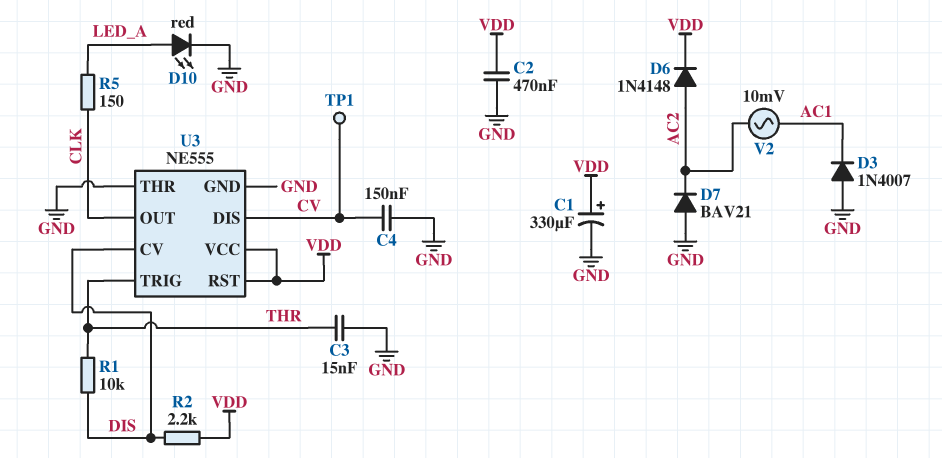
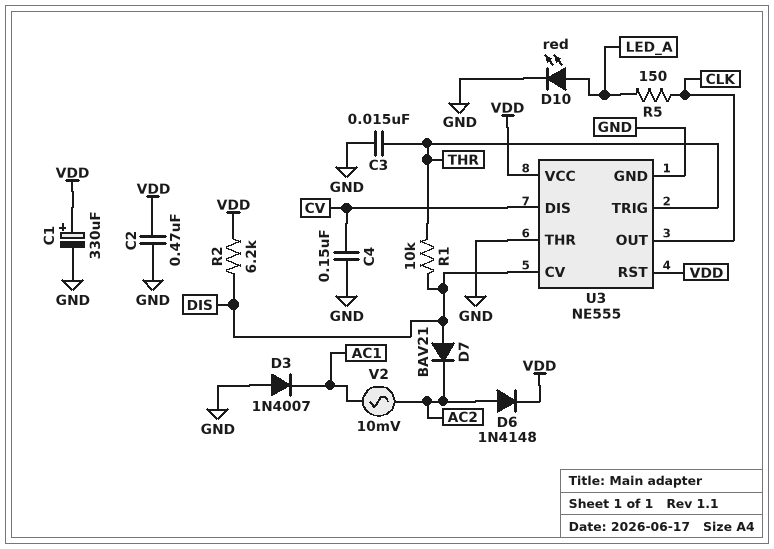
D7: diode BAV21 (A GND, K AC2) -> diode BAV21 (A DIS, K AC2)
R2: 2.2k (DIS, VDD) -> 6.2k (DIS, VDD)
TP1: test point (CV) -> none

